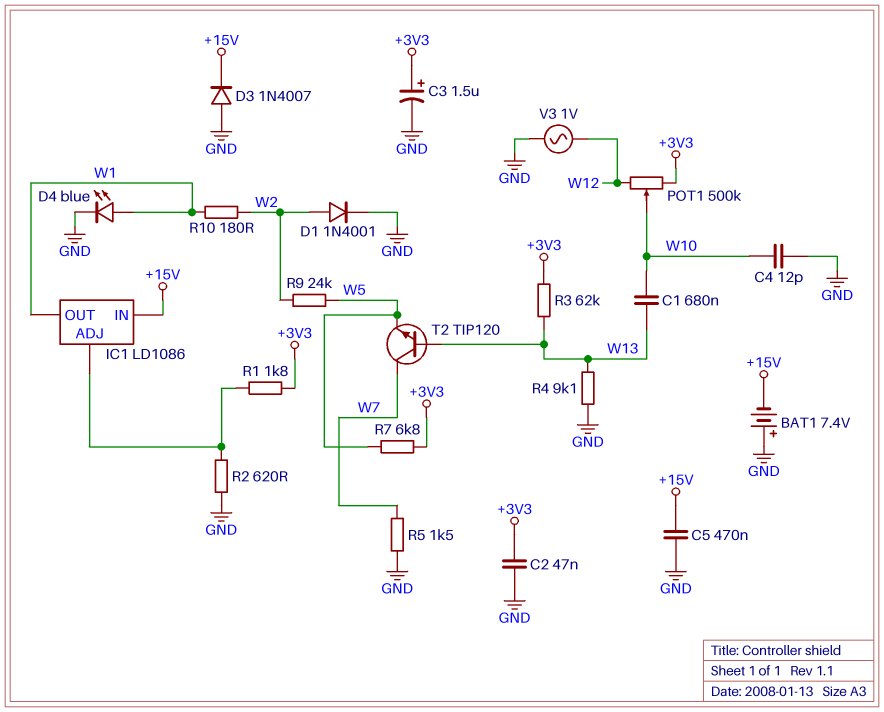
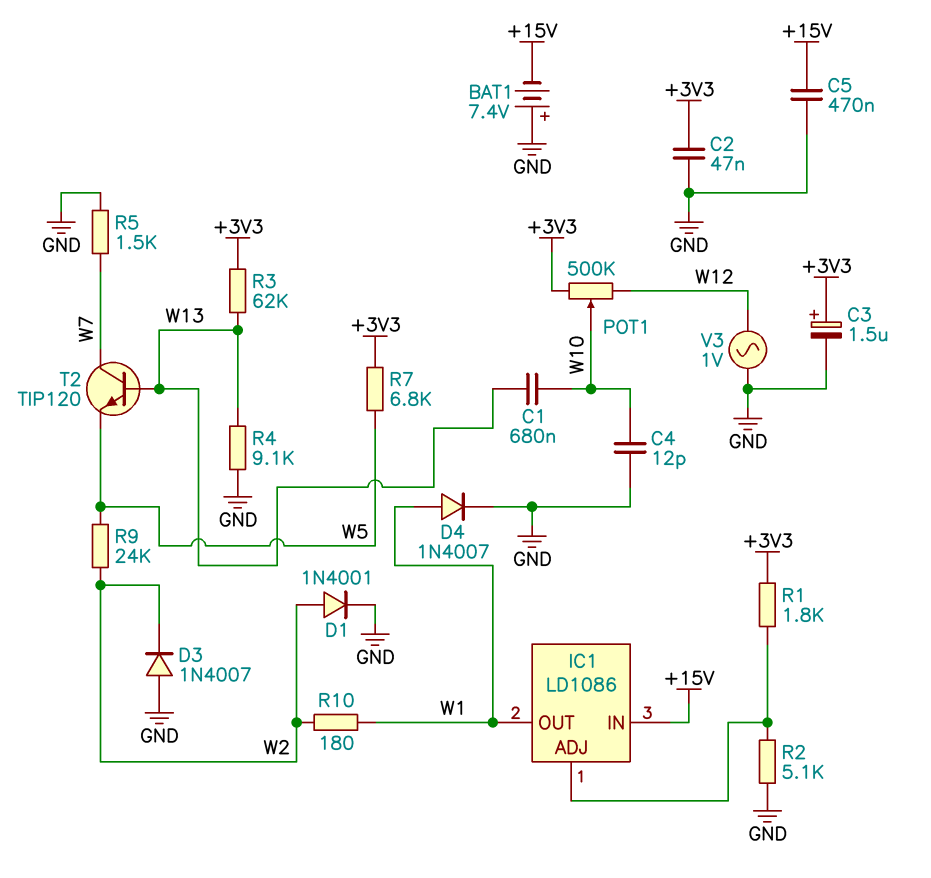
D3: diode 1N4007 (A GND, K +15V) -> diode 1N4007 (A GND, K W2)
D4: LED blue (A W1, K GND) -> diode 1N4007 (A W1, K GND)
R2: 620 (GND, IC1/ADJ) -> 5.1k (GND, IC1/ADJ)

